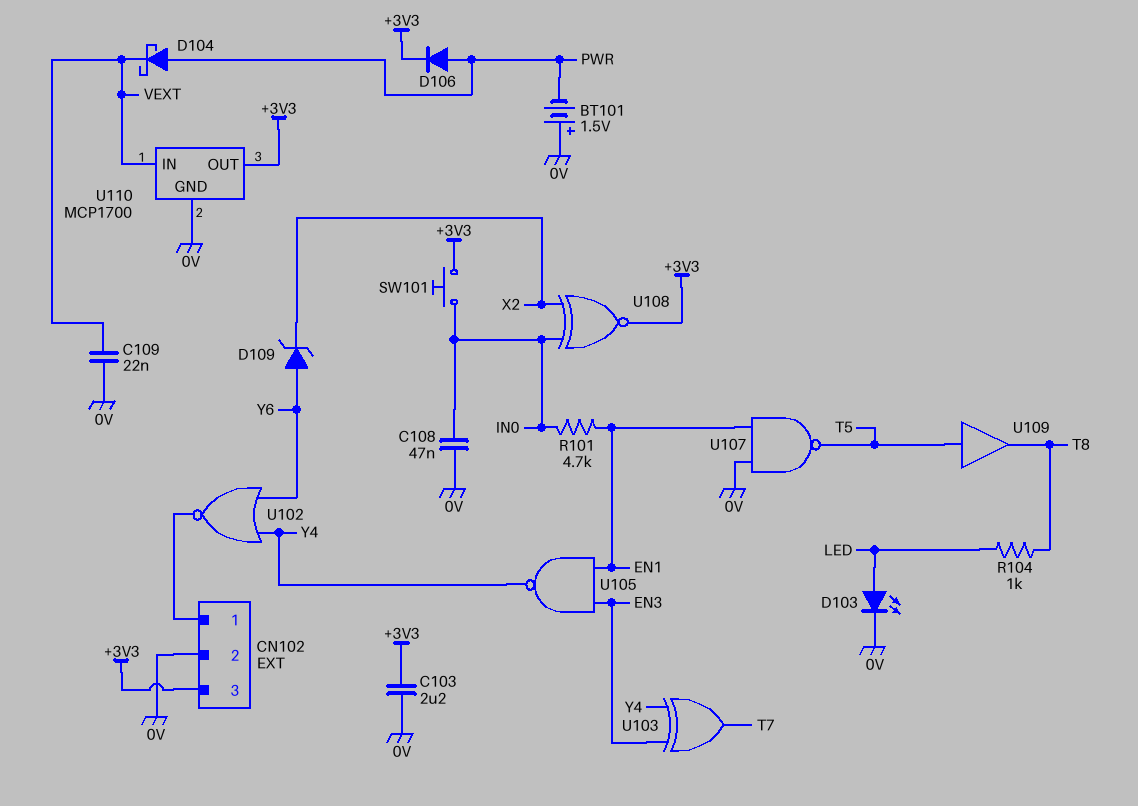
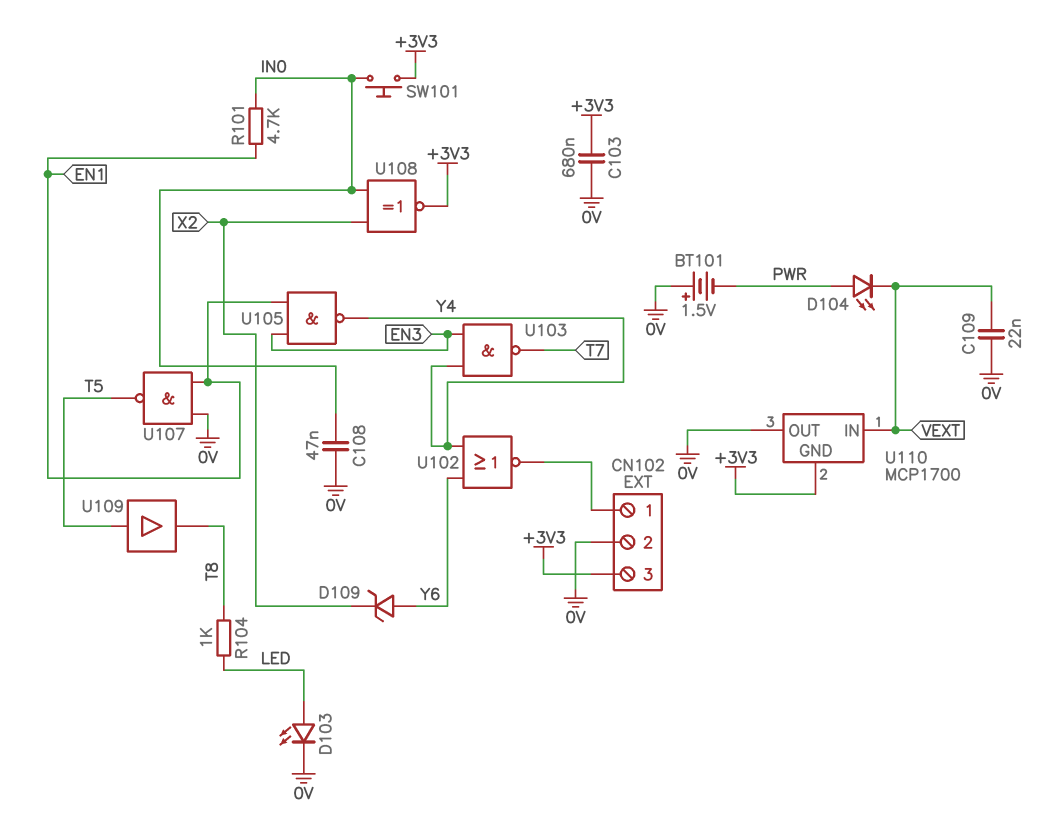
C103: 2.2uF (+3V3, 0V) -> 680nF (+3V3, 0V)
D104: schottky (A PWR, K VEXT) -> LED (A PWR, K VEXT)
D106: diode (A PWR, K +3V3) -> none
U103: XOR (in EN3, in Y4, out T7) -> NAND (in EN3, in Y4, out T7)
U110 pin GND: 0V -> +3V3
U110 pin OUT: +3V3 -> 0V

